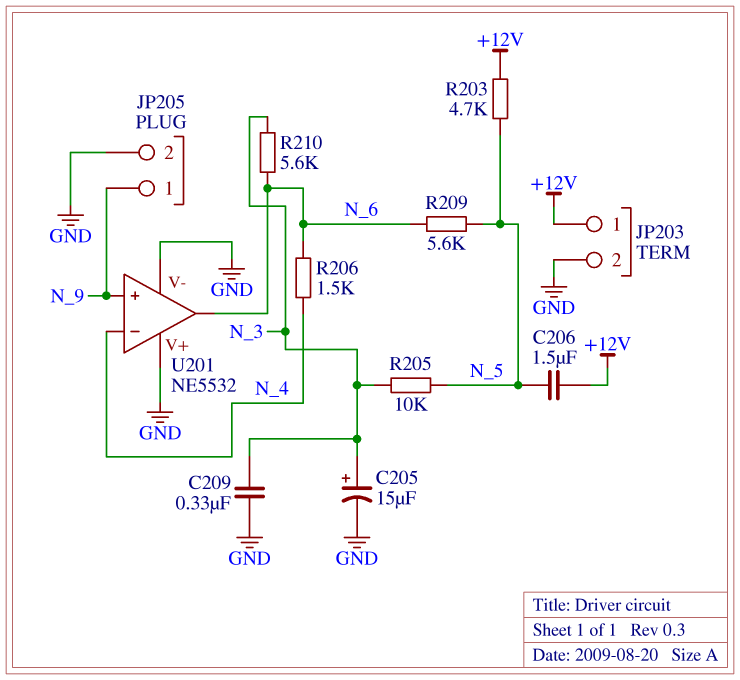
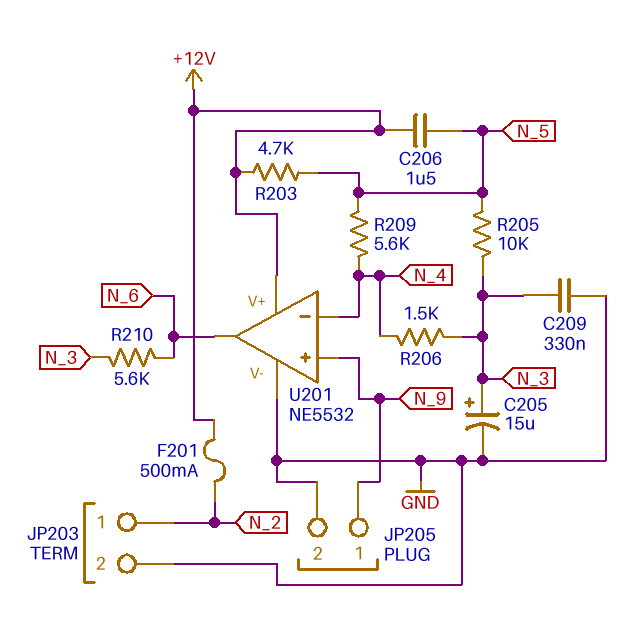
F201: none -> 500mA (+12V, N_2)
JP203 pin 1: +12V -> N_2
R206: 1.5k (N_4, N_6) -> 1.5k (N_3, N_4)
R209: 5.6k (N_5, N_6) -> 5.6k (N_4, N_5)
U201 pin V+: GND -> +12V

